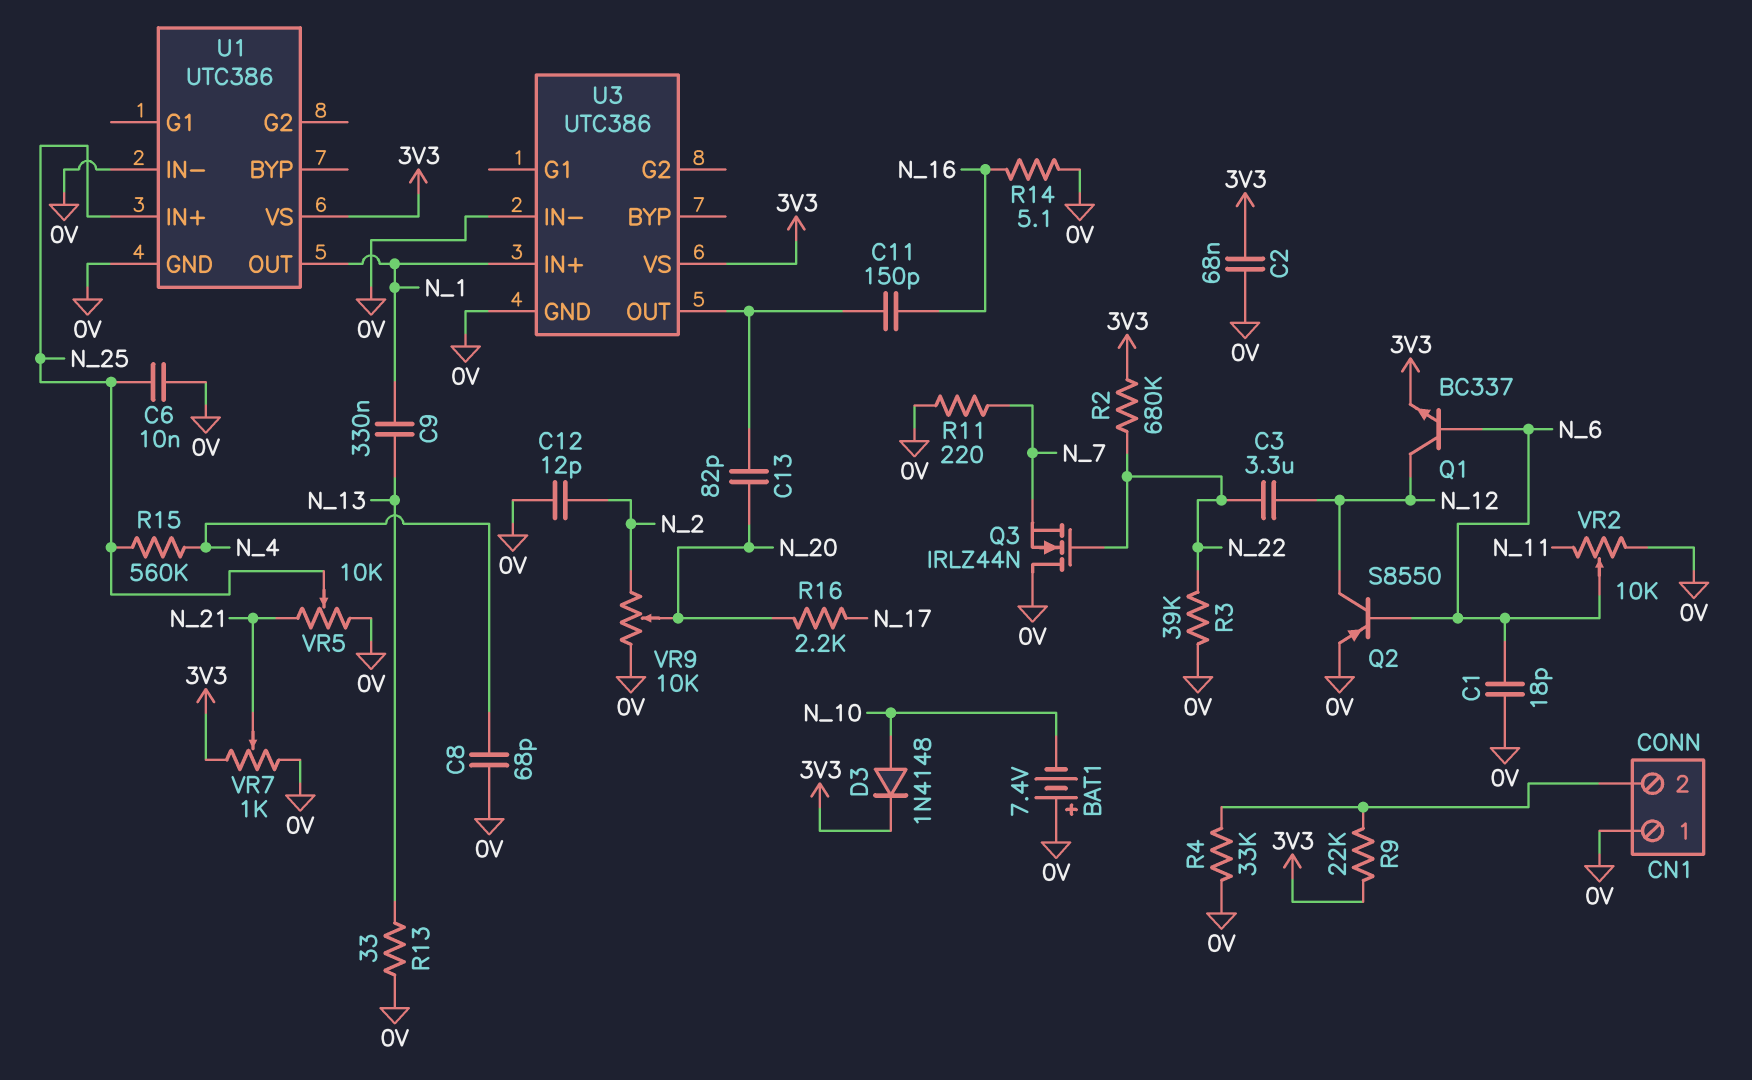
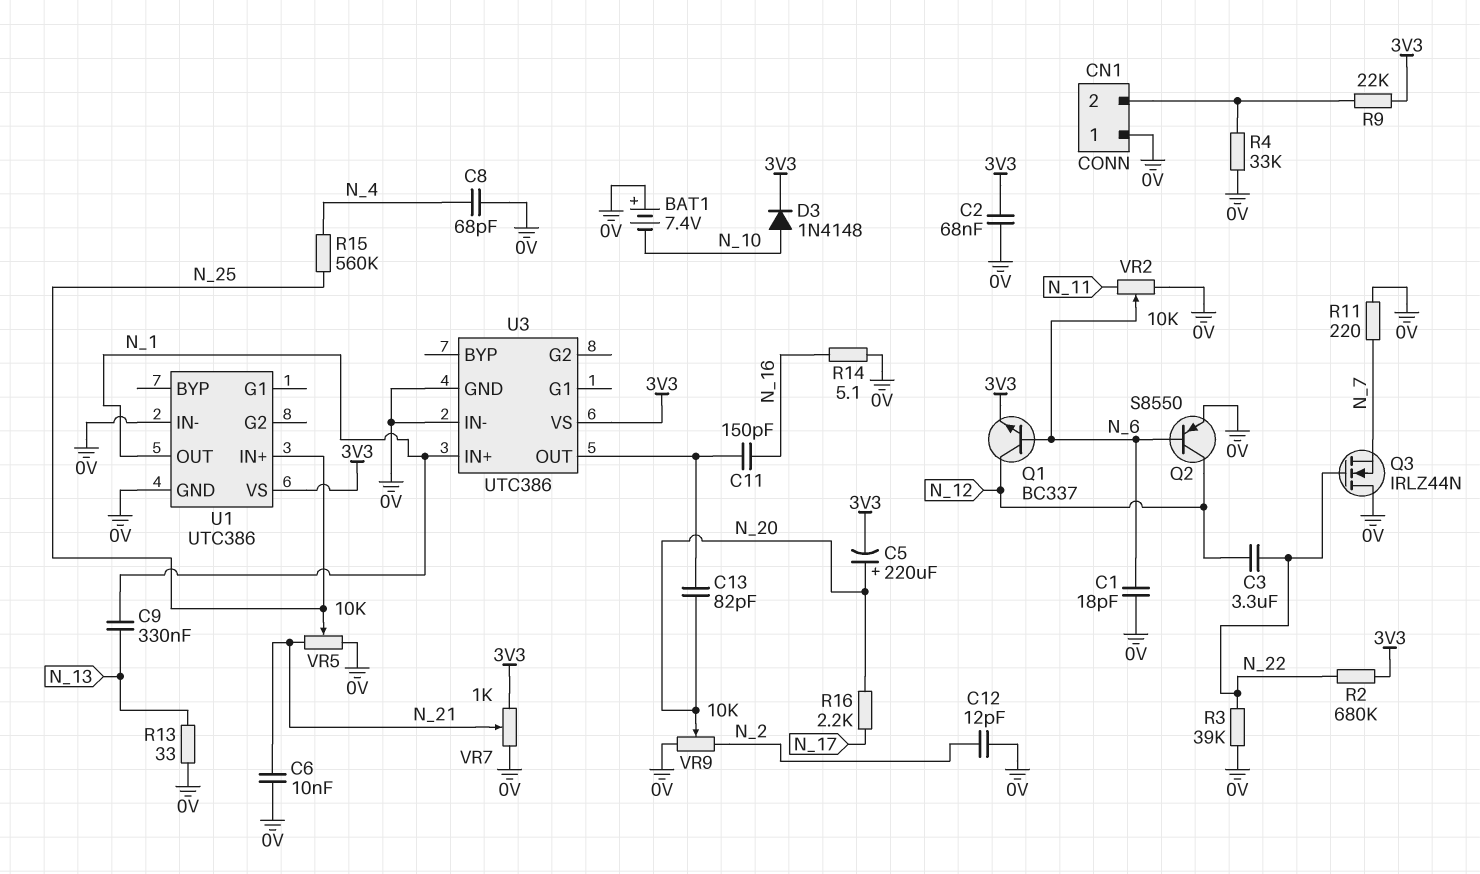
C5: none -> 220uF (plus N_20, minus 3V3)
C6: 10nF (0V, N_25) -> 10nF (0V, N_21)

